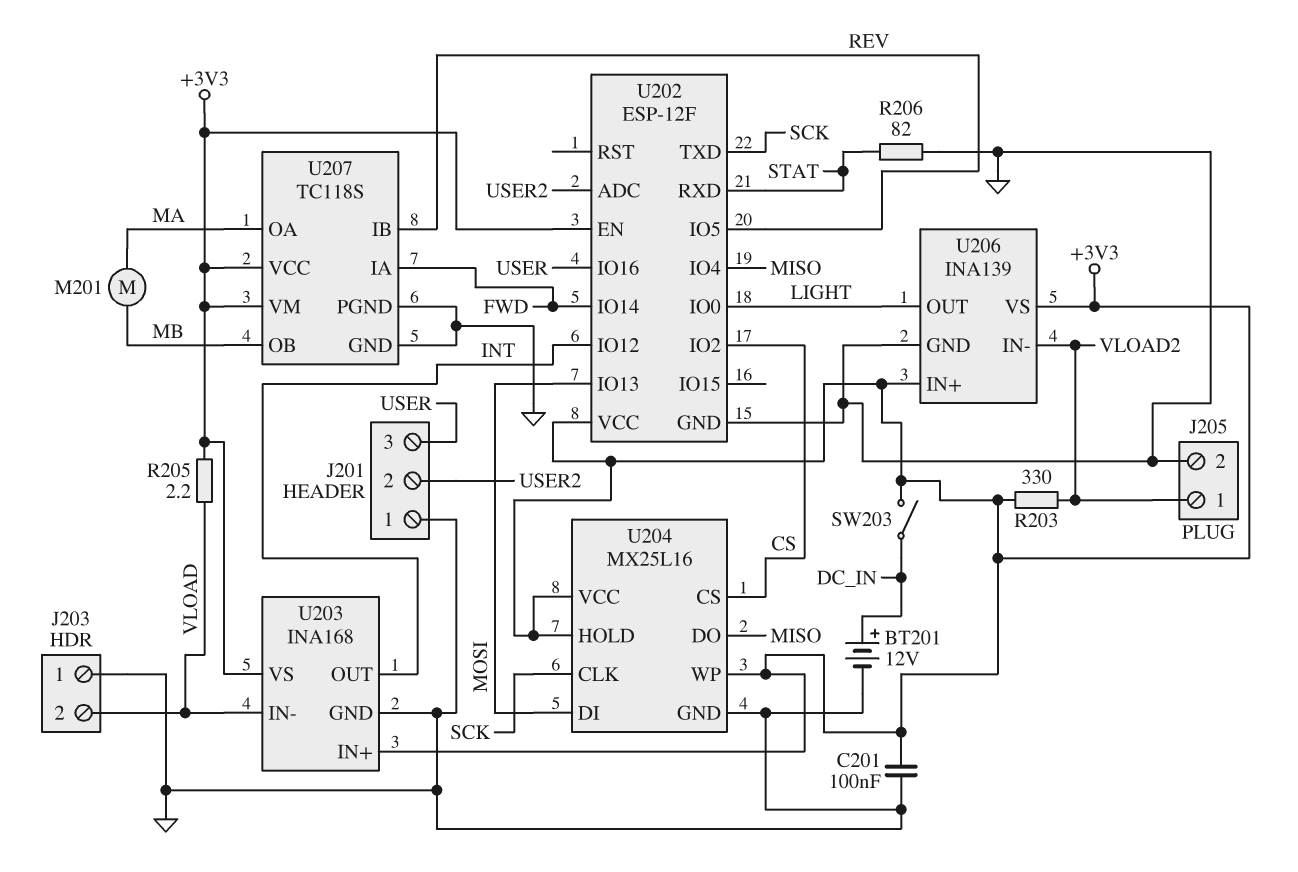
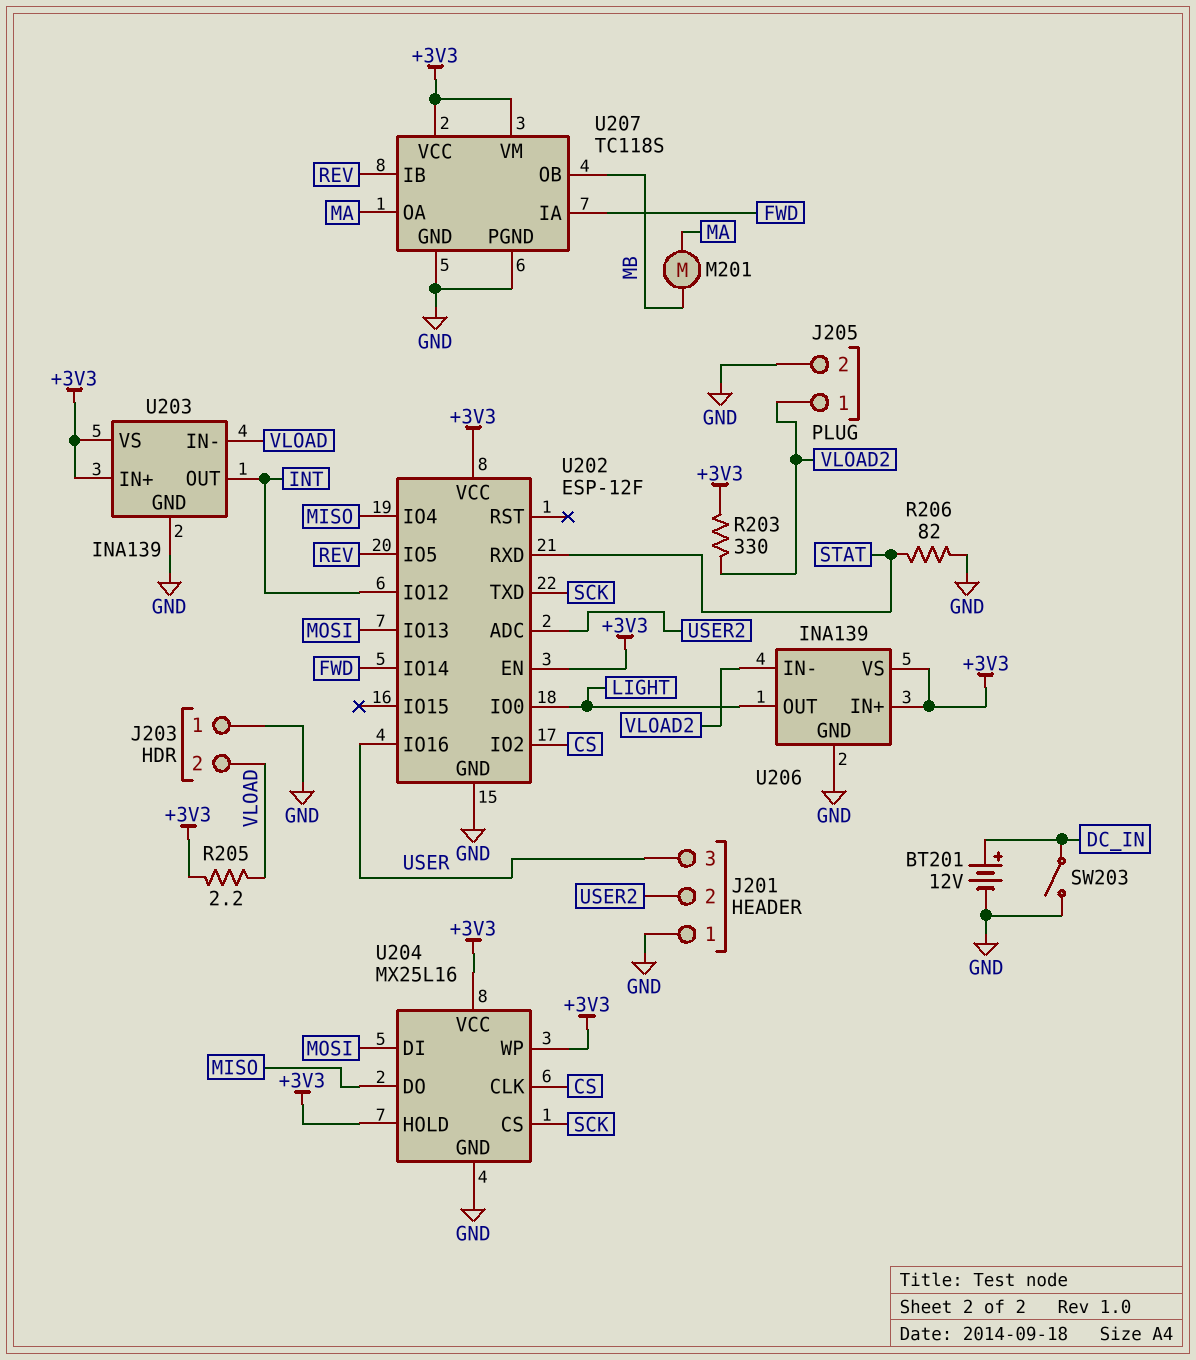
C201: 100nF (+3V3, GND) -> none
SW203: switch (+3V3, DC_IN) -> switch (DC_IN, GND)
U203: INA168 -> INA139
U204 pin CLK: SCK -> CS
U204 pin CS: CS -> SCK

